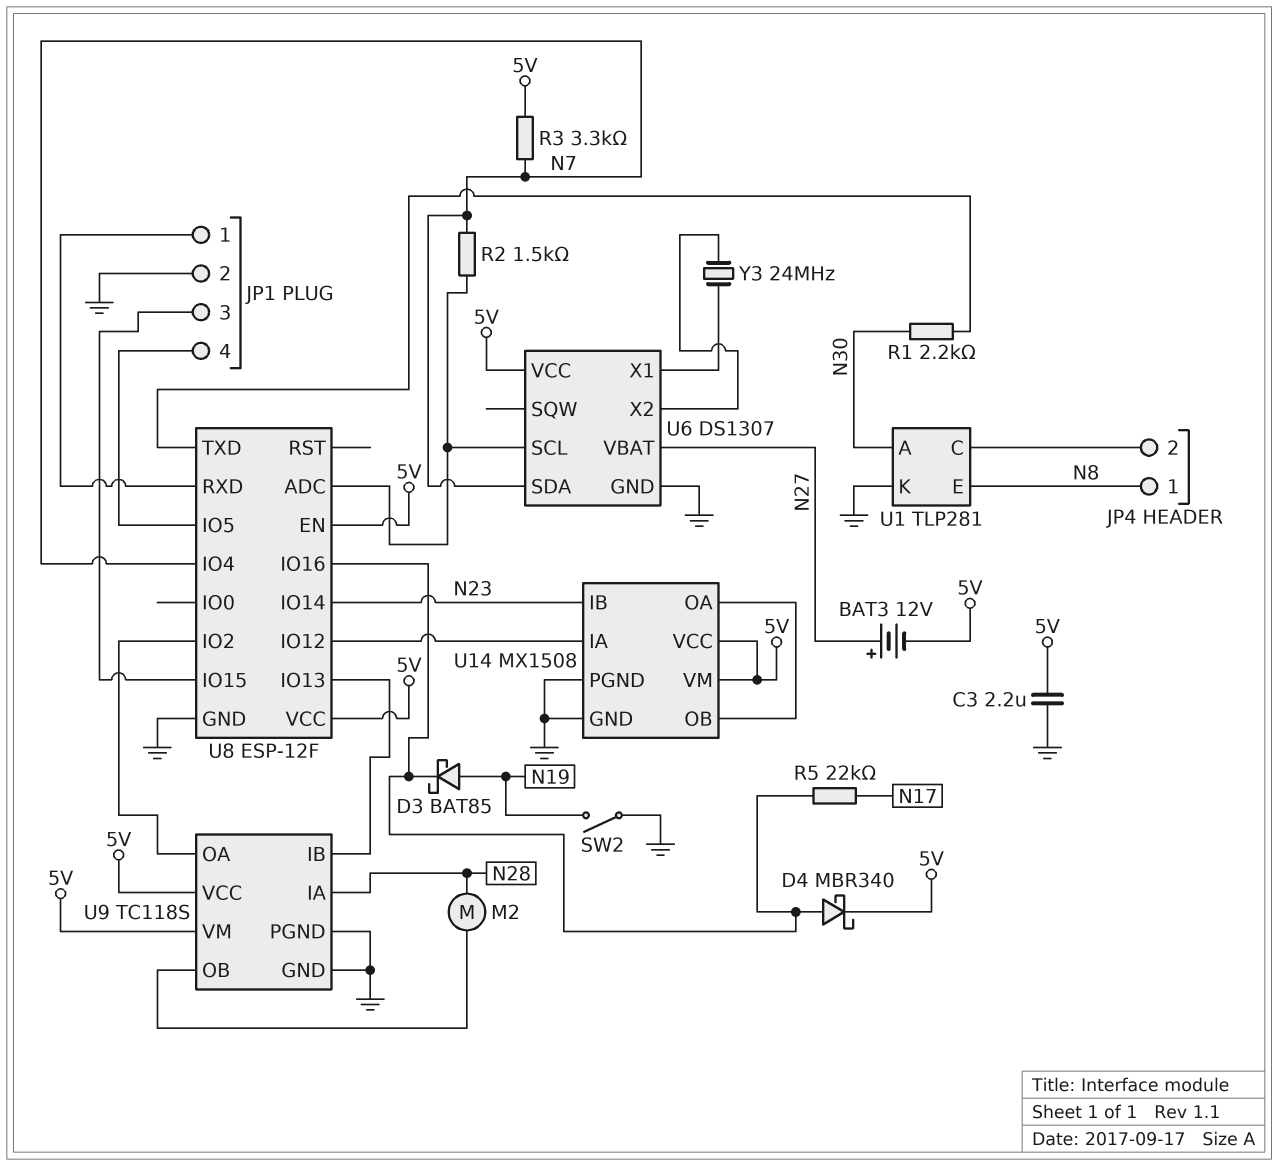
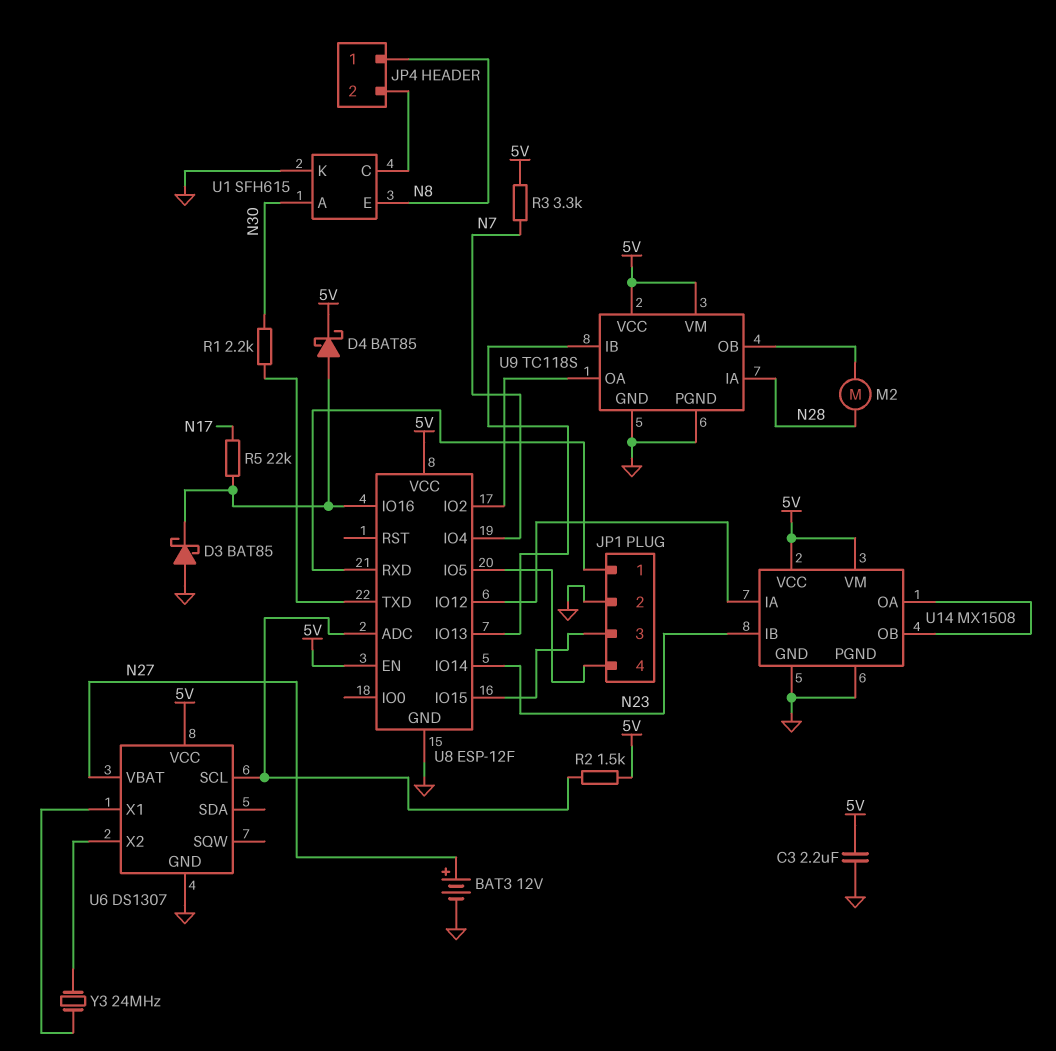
BAT3: 12V (plus N27, minus 5V) -> 12V (plus N27, minus GND)
D3: schottky BAT85 (A N19, K U8/IO16) -> schottky BAT85 (A GND, K U8/IO16)
D4: schottky MBR340 (A U8/IO16, K 5V) -> schottky BAT85 (A U8/IO16, K 5V)
R2: 1.5k (N7, U6/SCL) -> 1.5k (5V, U6/SCL)
SW2: switch (GND, N19) -> none
U1: TLP281 -> SFH615
U6 pin SDA: N7 -> none

